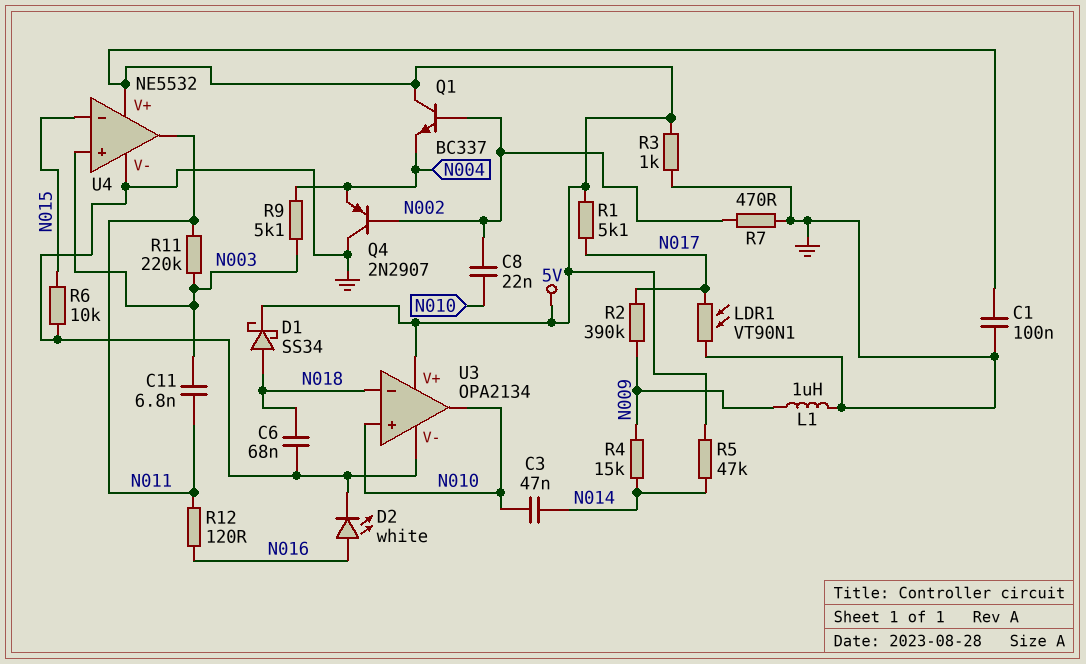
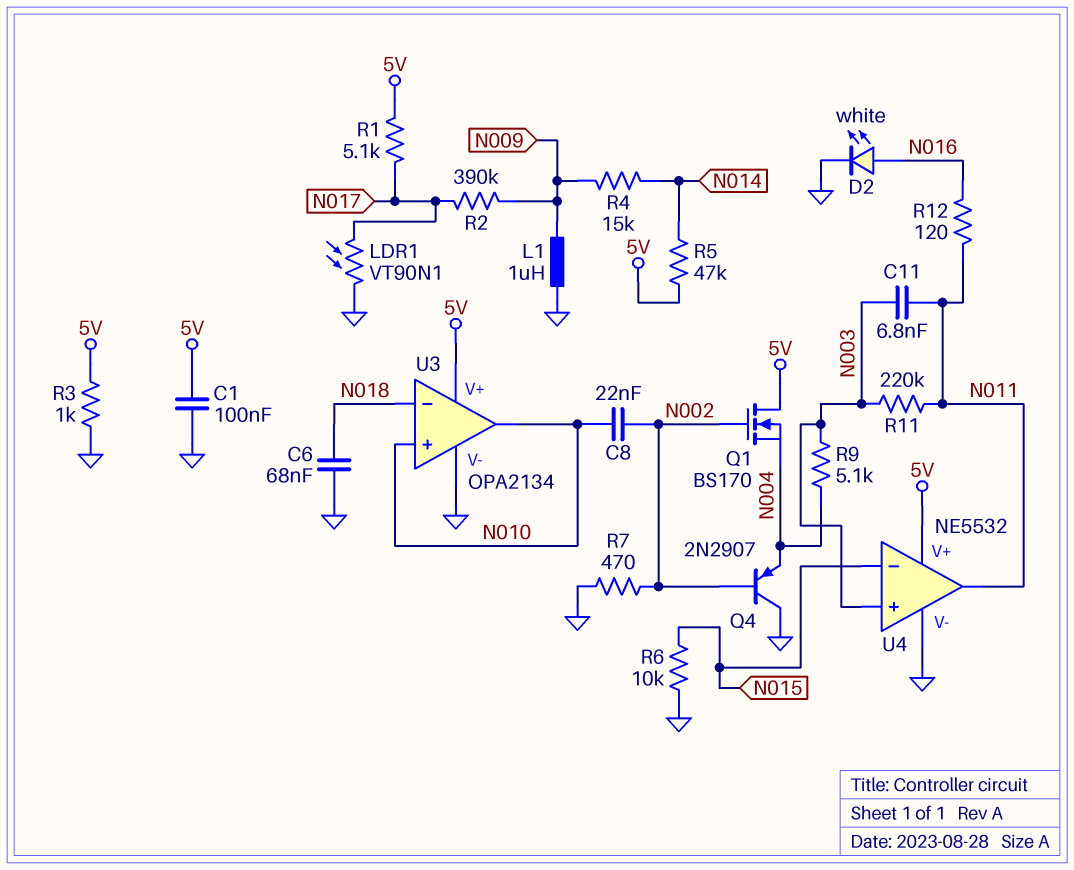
C3: 47nF (N010, N014) -> none
D1: schottky SS34 (A N018, K 5V) -> none
Q1: NPN BC337 (B N002, C 5V, E N004) -> NMOS BS170 (G N002, D 5V, S N004)

